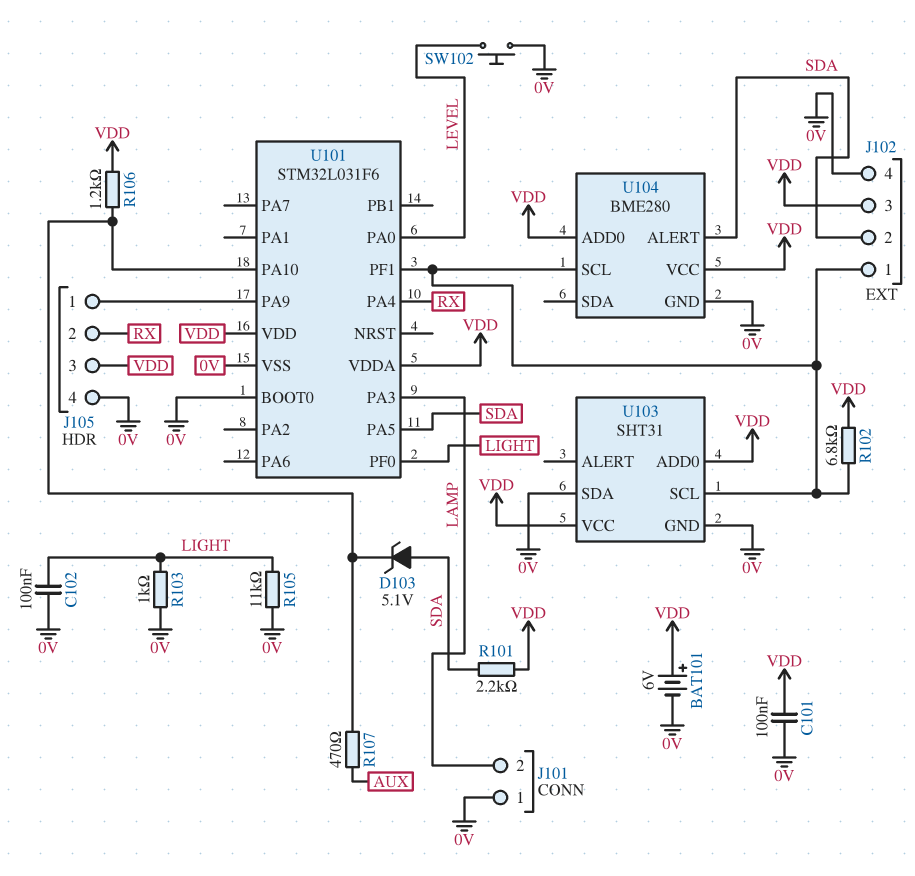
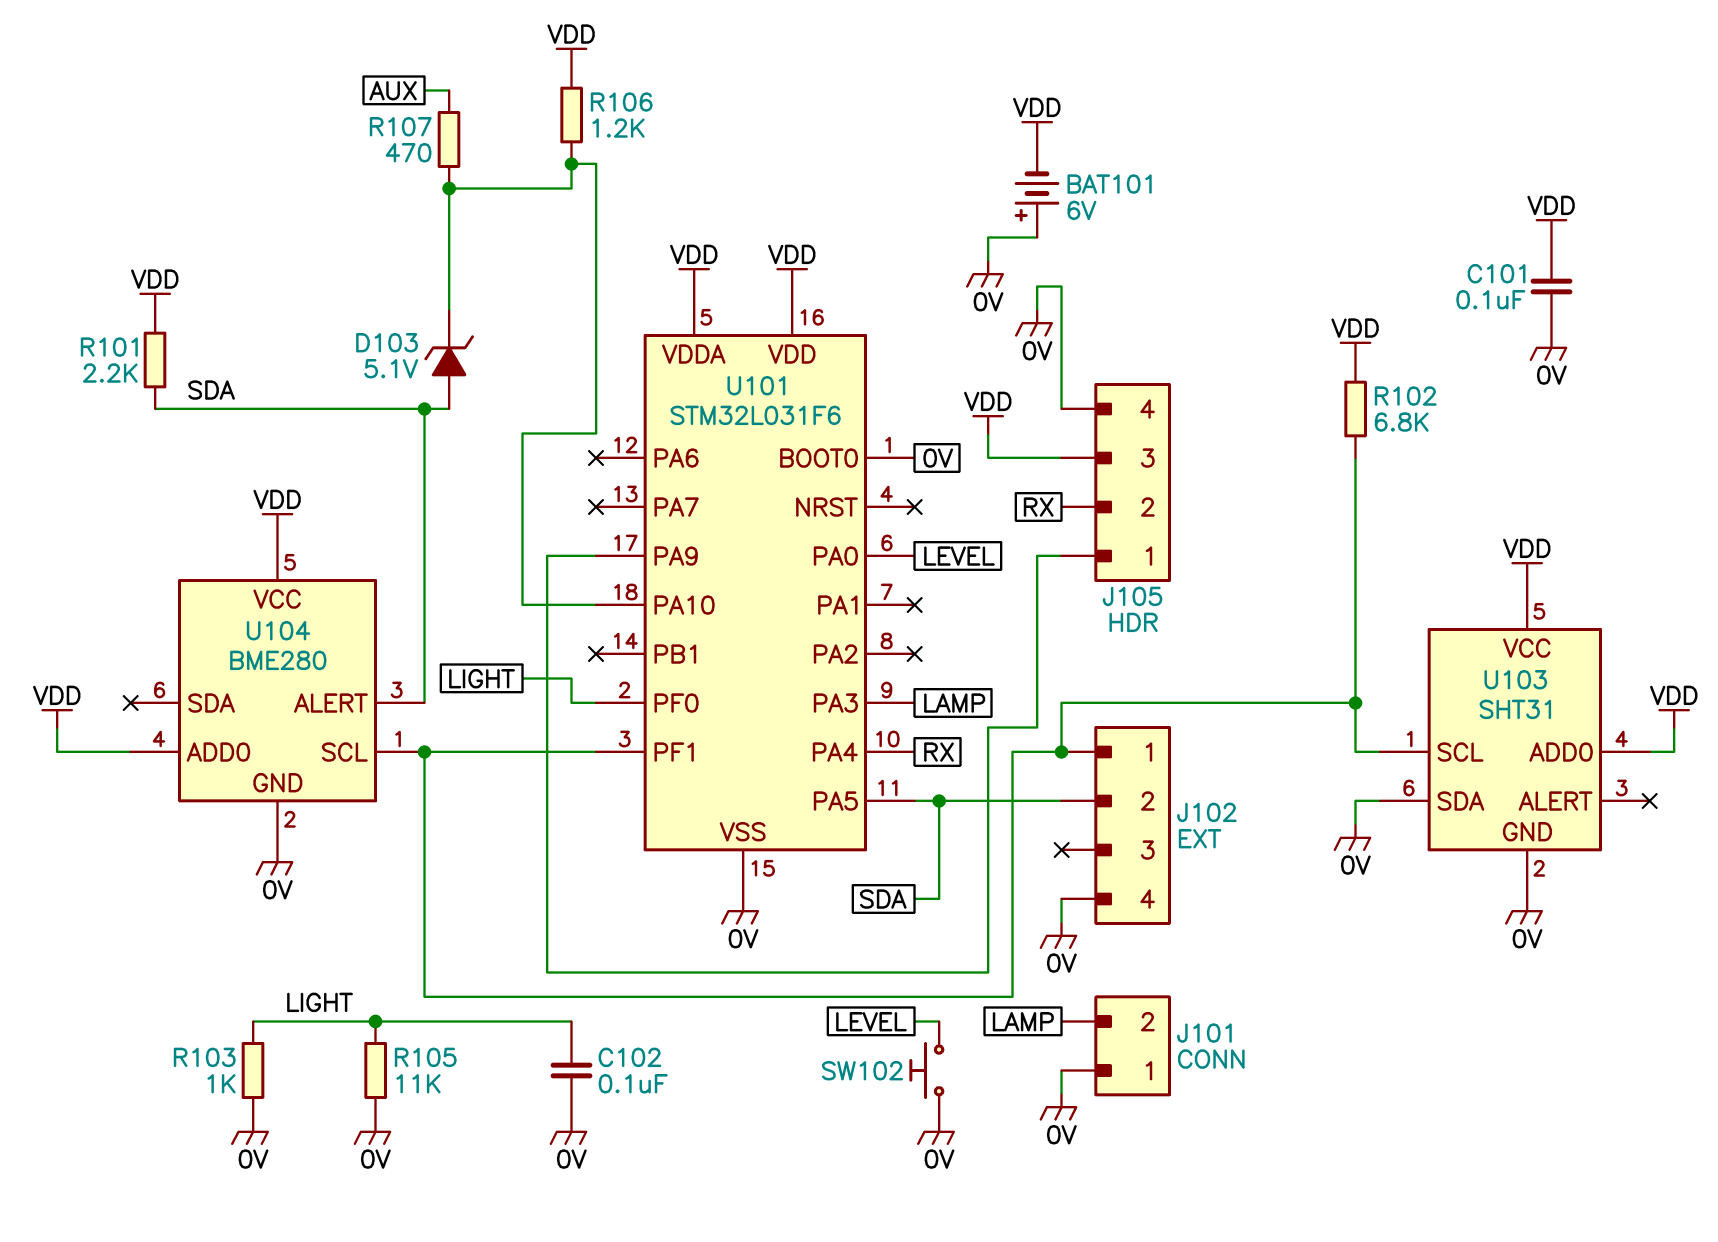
BAT101: 6V (plus VDD, minus 0V) -> 6V (plus 0V, minus VDD)
J102 pin 3: VDD -> none

